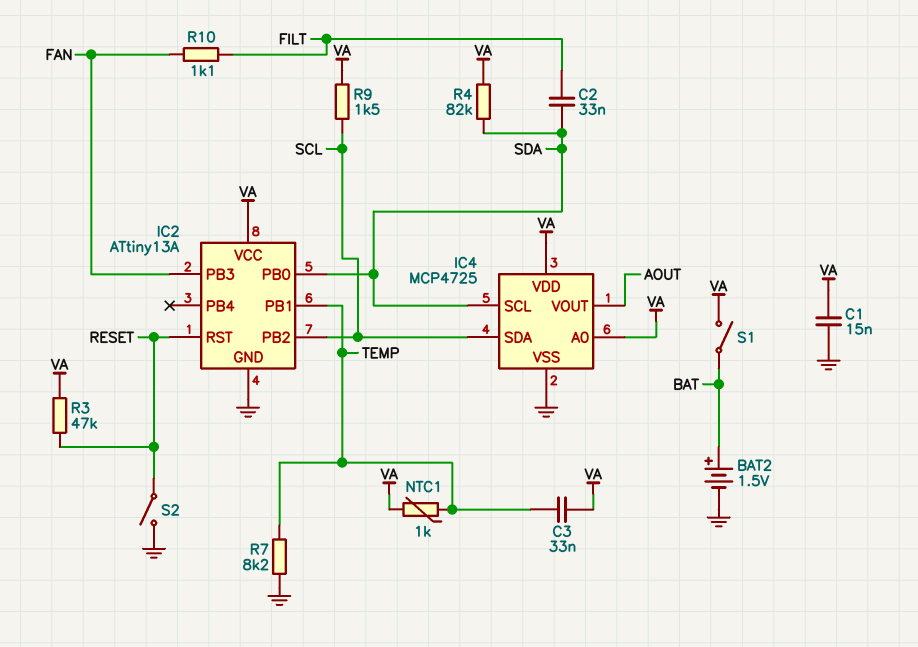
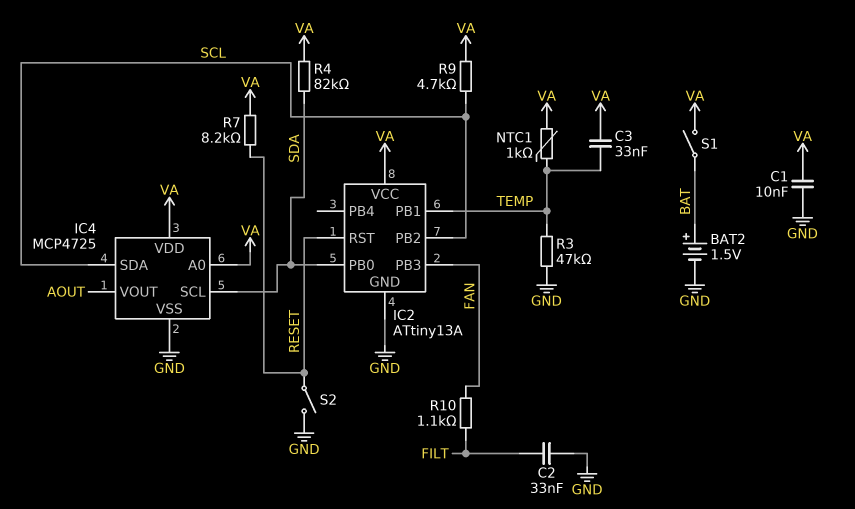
C1: 15nF (GND, VA) -> 10nF (GND, VA)
C2: 33nF (FILT, SDA) -> 33nF (FILT, GND)
R3: 47k (RESET, VA) -> 47k (GND, TEMP)
R7: 8.2k (GND, TEMP) -> 8.2k (RESET, VA)
R9: 1.5k (SCL, VA) -> 4.7k (SCL, VA)

